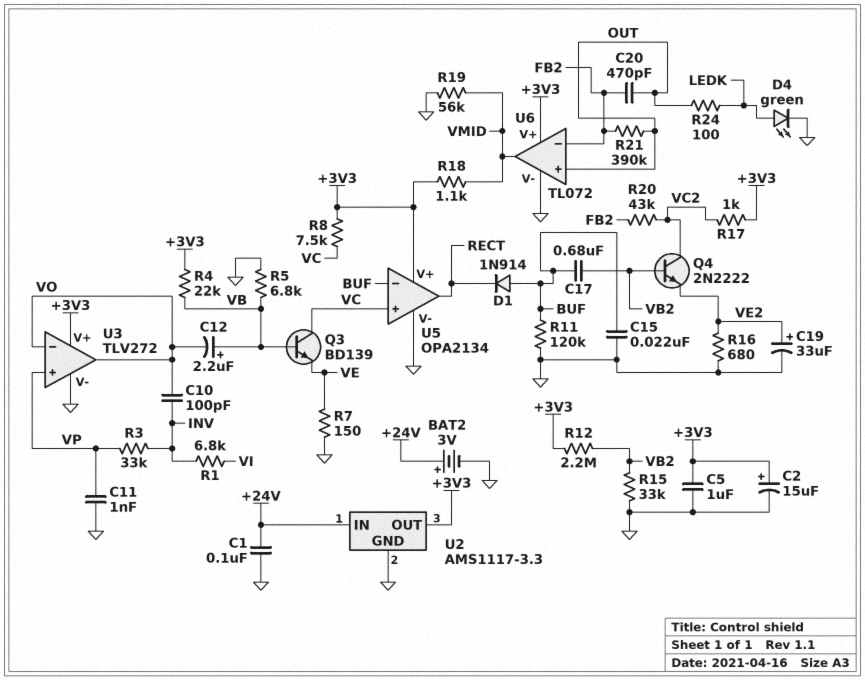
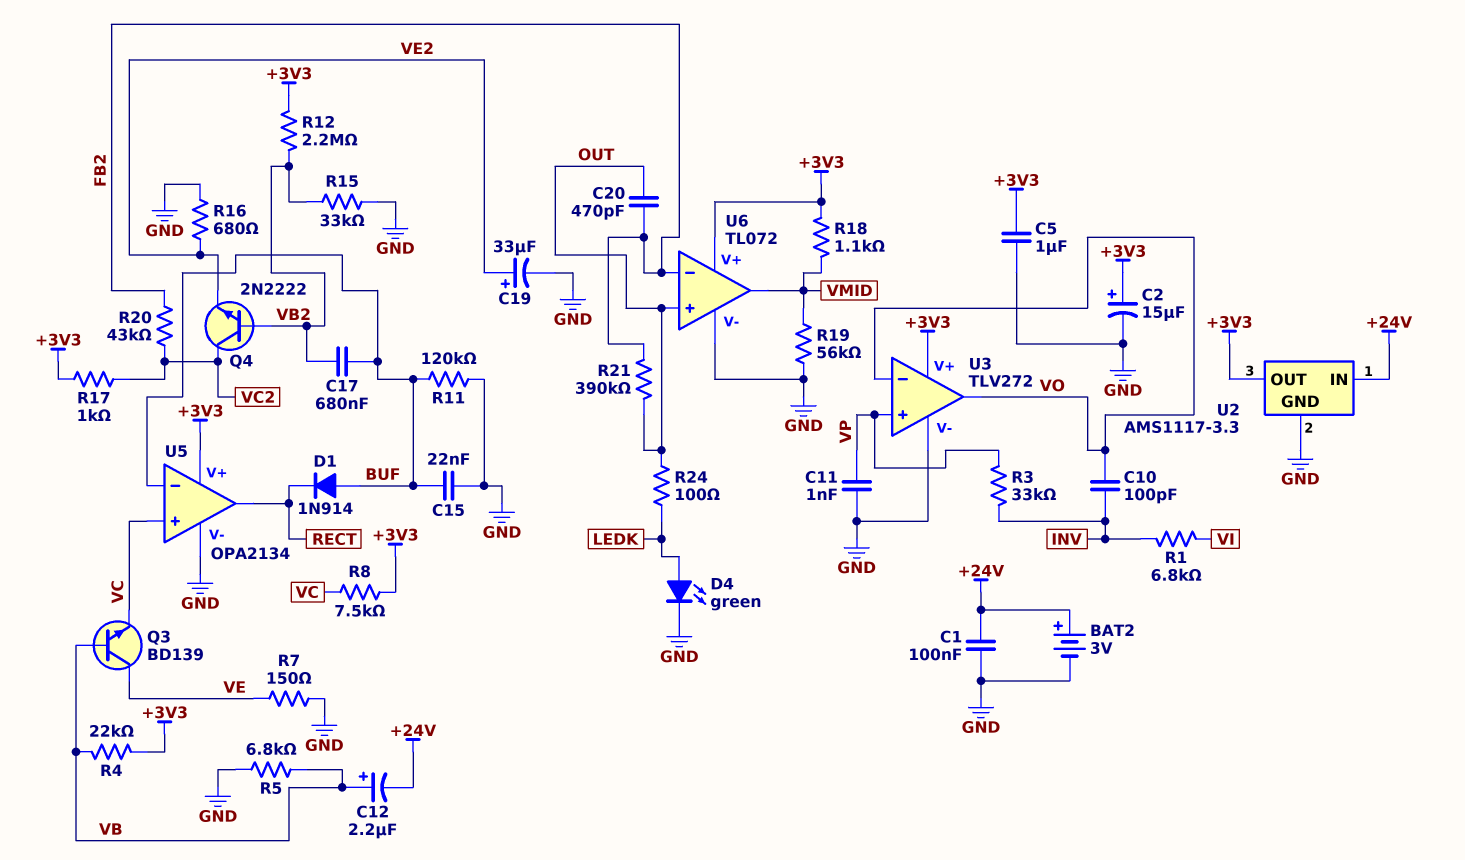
C12: 2.2uF (plus VB, minus VO) -> 2.2uF (plus VB, minus +24V)
Q3: NPN BD139 (B VB, C VC, E VE) -> NPN BD139 (B VB, C VE, E VC)

